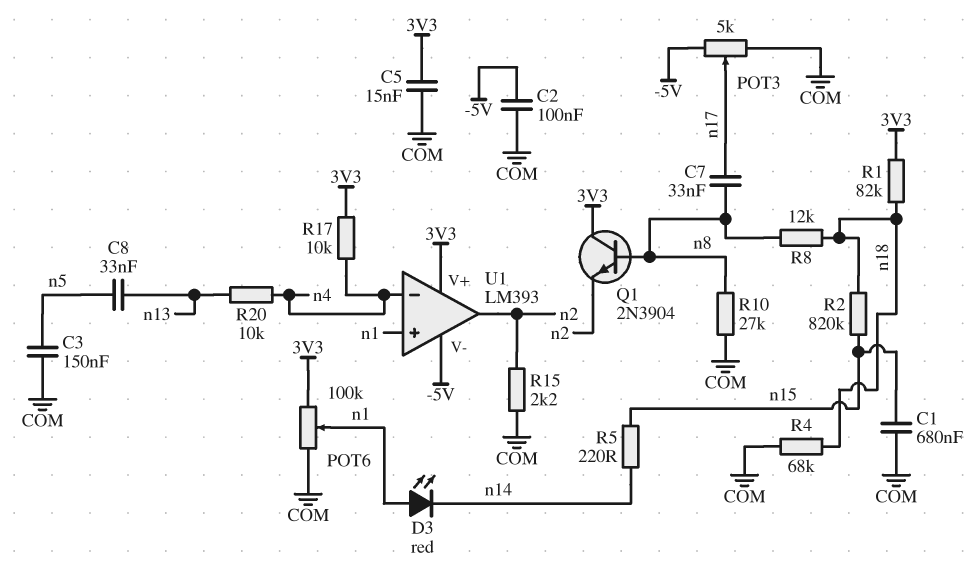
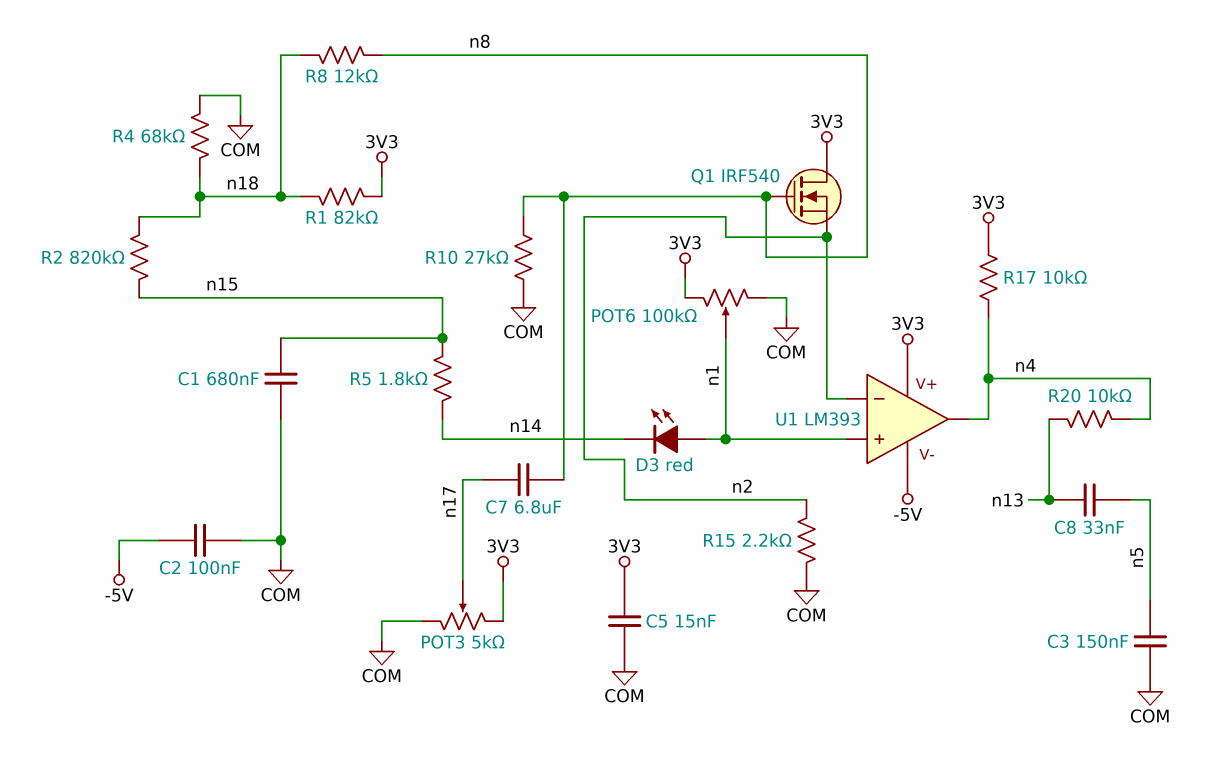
C7: 33nF (n8, n17) -> 6.8uF (n8, n17)
POT3: 5k (-5V, COM, wiper n17) -> 5k (3V3, COM, wiper n17)
Q1: NPN 2N3904 (B n8, C 3V3, E n2) -> NMOS IRF540 (G n8, D 3V3, S n2)
R5: 220 (n14, n15) -> 1.8k (n14, n15)
U1 pin in-: n4 -> n2
U1 pin out: n2 -> n4

